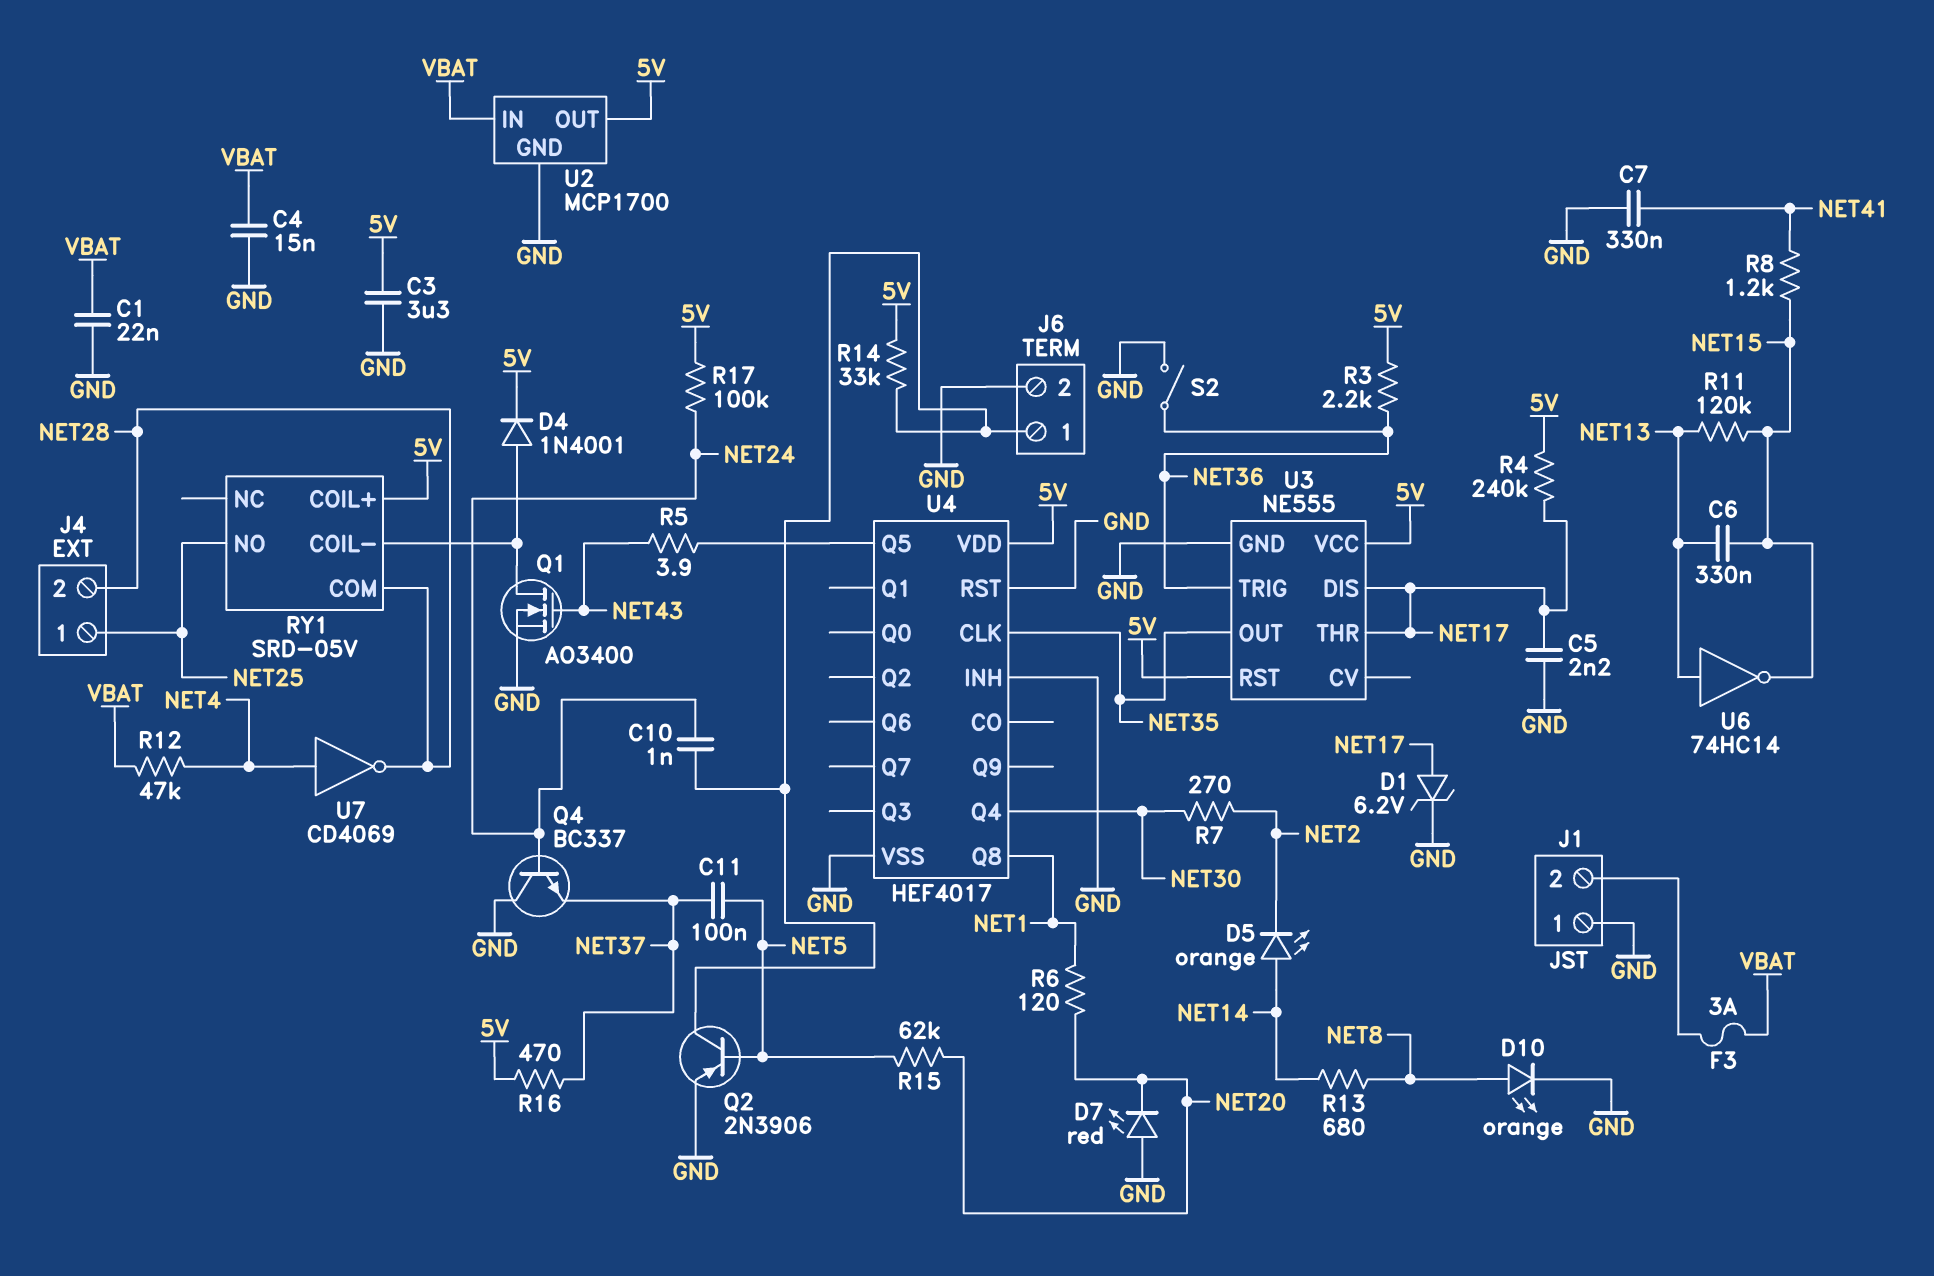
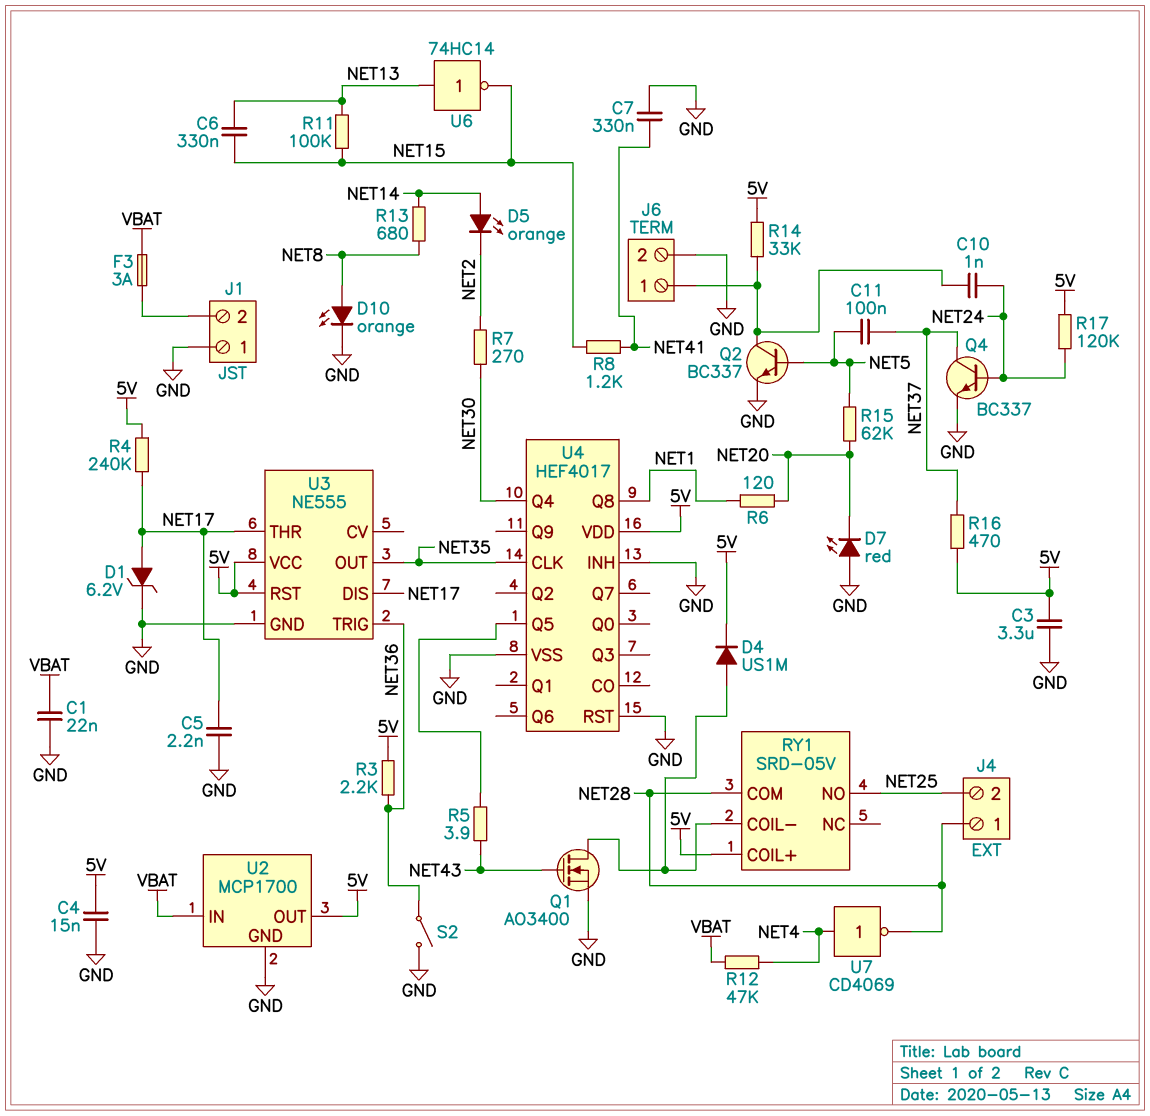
C4: 15nF (GND, VBAT) -> 15nF (5V, GND)
D4: diode 1N4001 (A RY1/COIL-, K 5V) -> diode US1M (A RY1/COIL-, K 5V)
J4 pin 1: NET25 -> NET28
J4 pin 2: NET28 -> NET25
Q2: PNP 2N3906 (B NET5, C J6/1, E GND) -> NPN BC337 (B NET5, C J6/1, E GND)
Q4: NPN BC337 (B NET24, C GND, E NET37) -> NPN BC337 (B NET24, C NET37, E GND)
R11: 120k (NET13, NET15) -> 100k (NET13, NET15)
R17: 100k (5V, NET24) -> 120k (5V, NET24)

